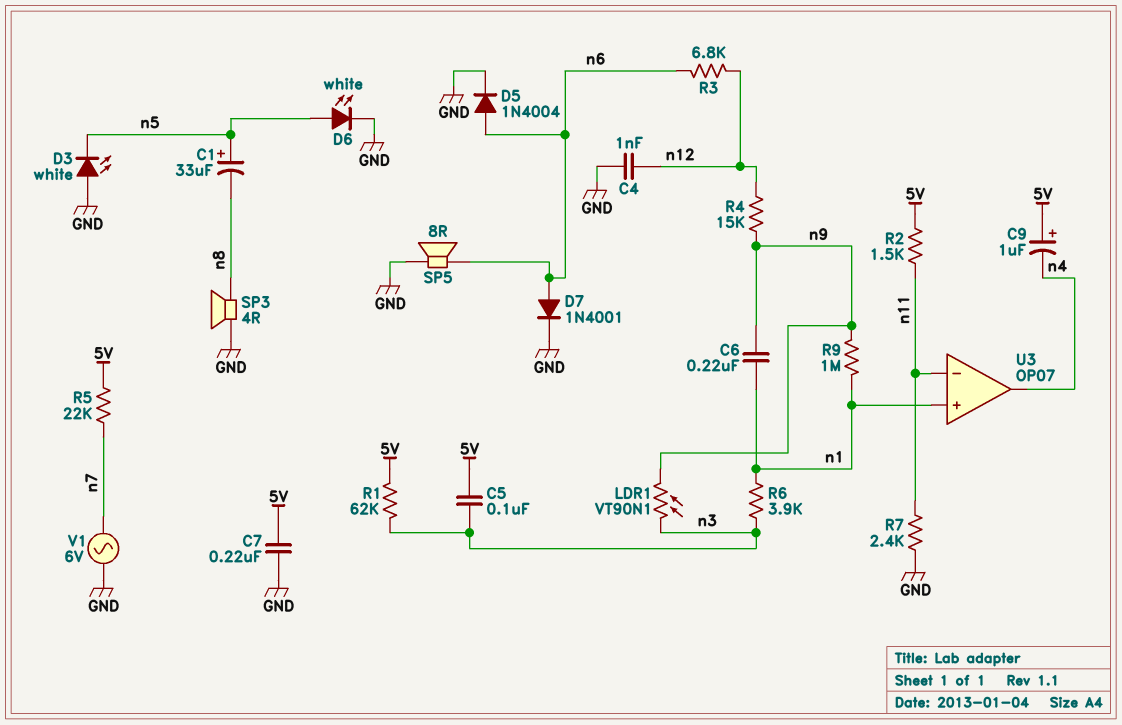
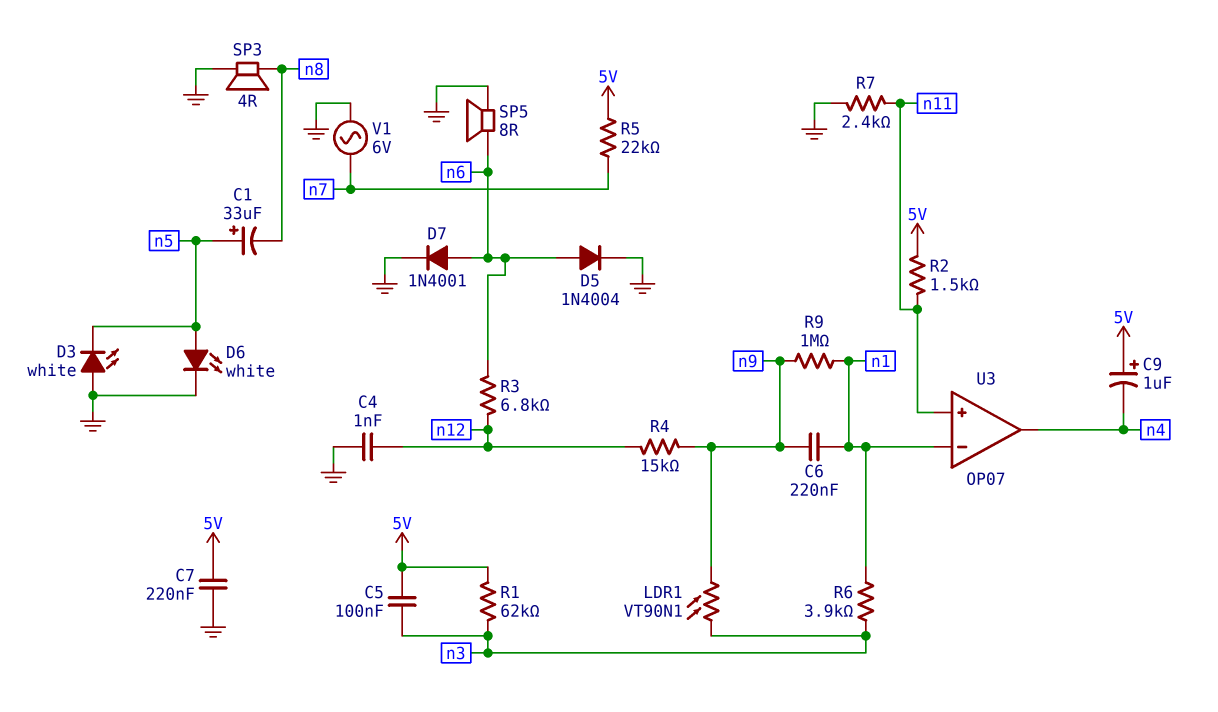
U3 pin in+: n1 -> n11
U3 pin in-: n11 -> n1

